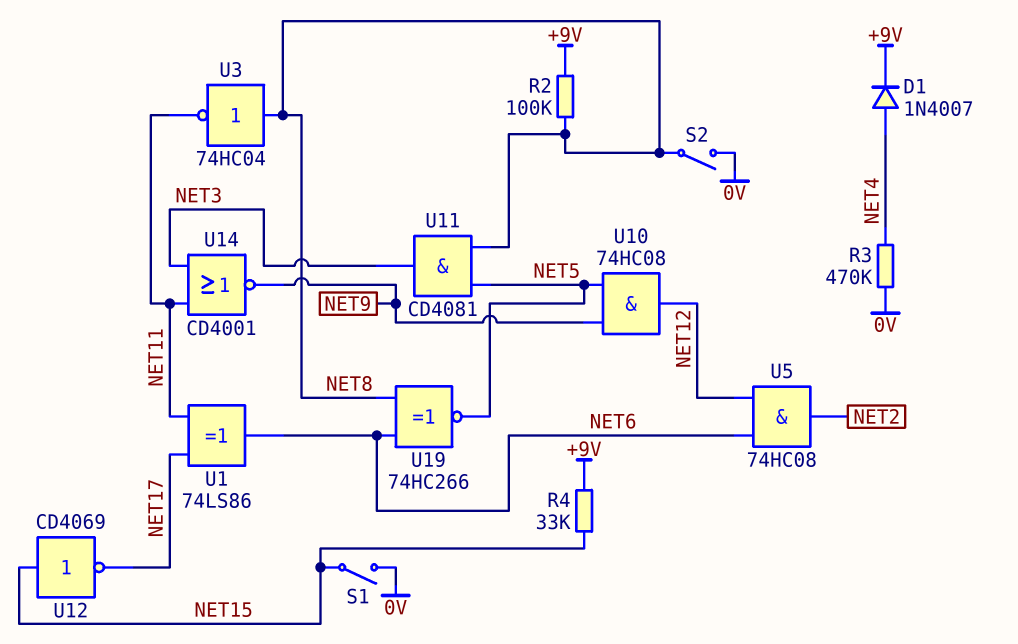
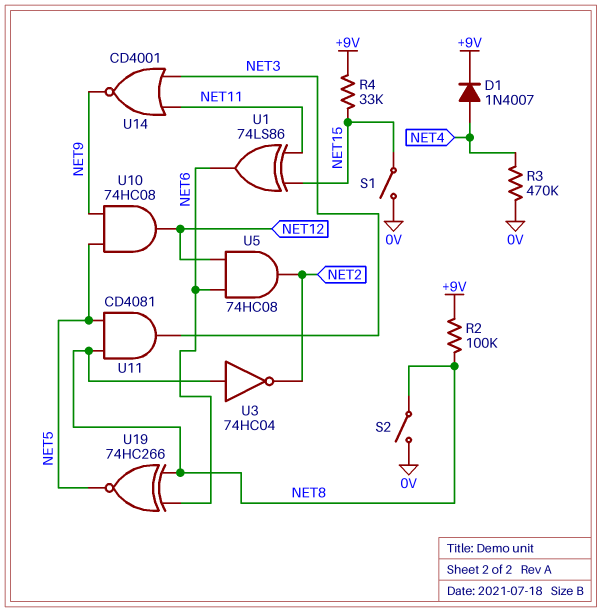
U1: XOR 74LS86 (in NET11, in NET17, out NET6) -> XOR 74LS86 (in NET11, in NET15, out NET6)
U3: NOT 74HC04 (in NET8, out NET11) -> NOT 74HC04 (in NET8, out NET2)
U12: NOT CD4069 (in NET15, out NET17) -> none

